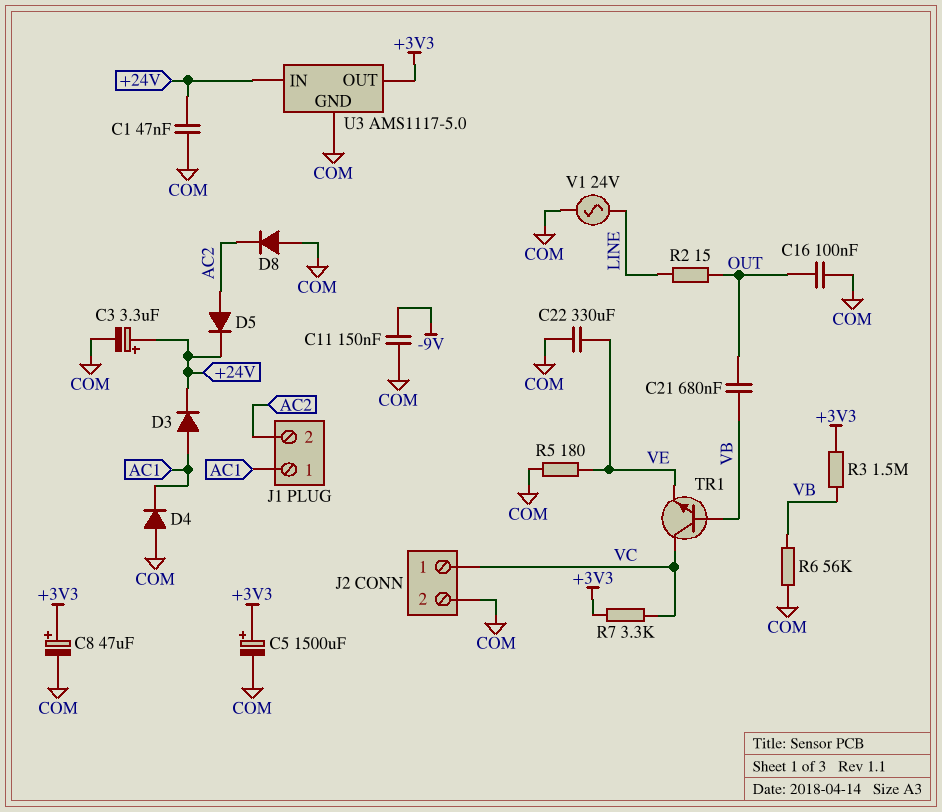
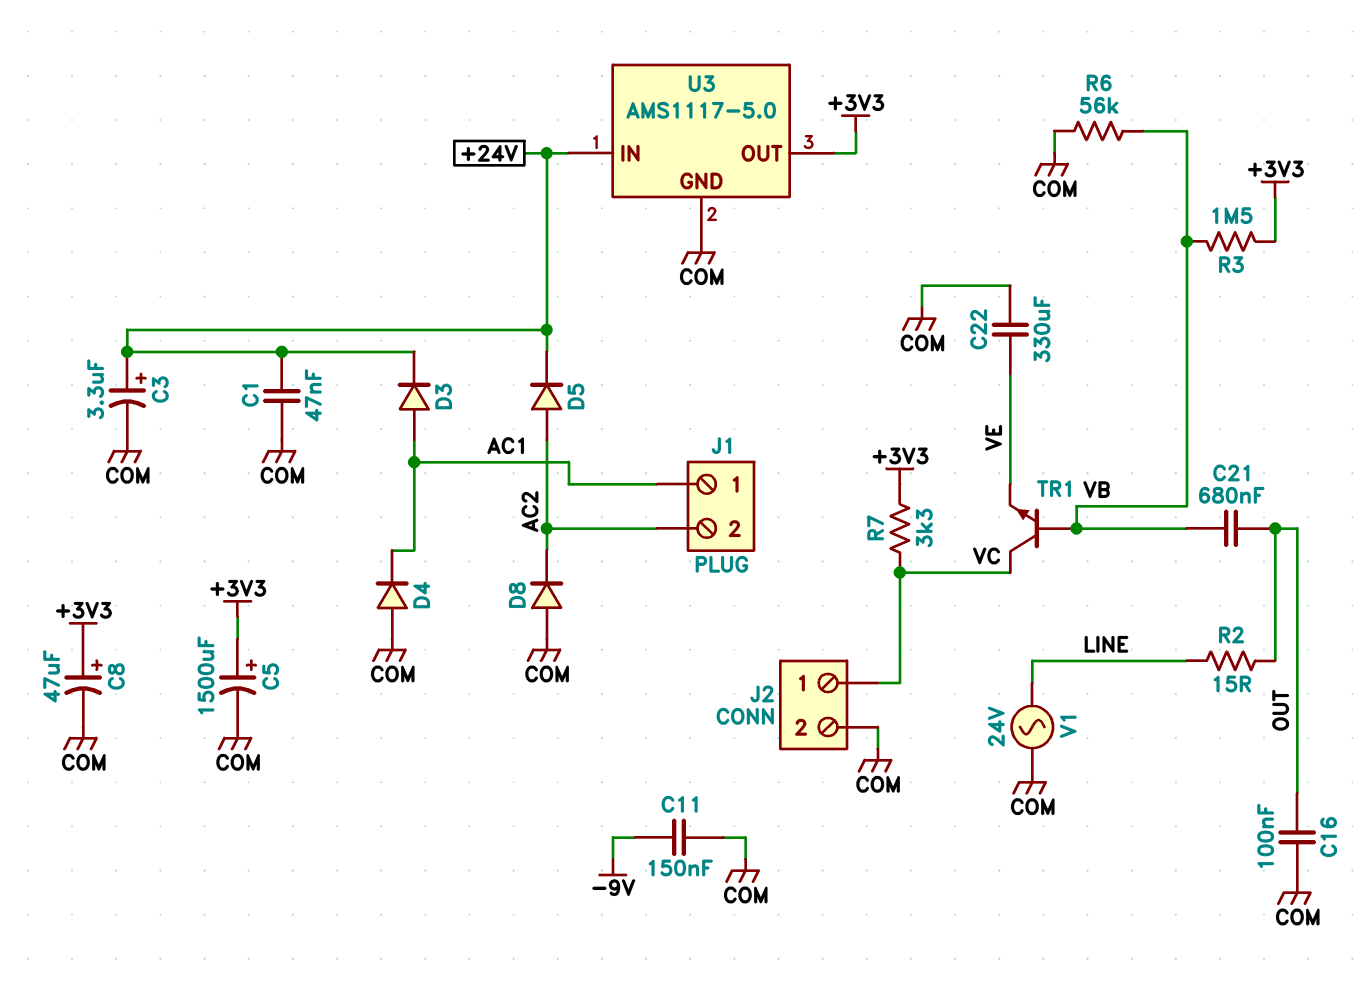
R5: 180 (COM, VE) -> none

